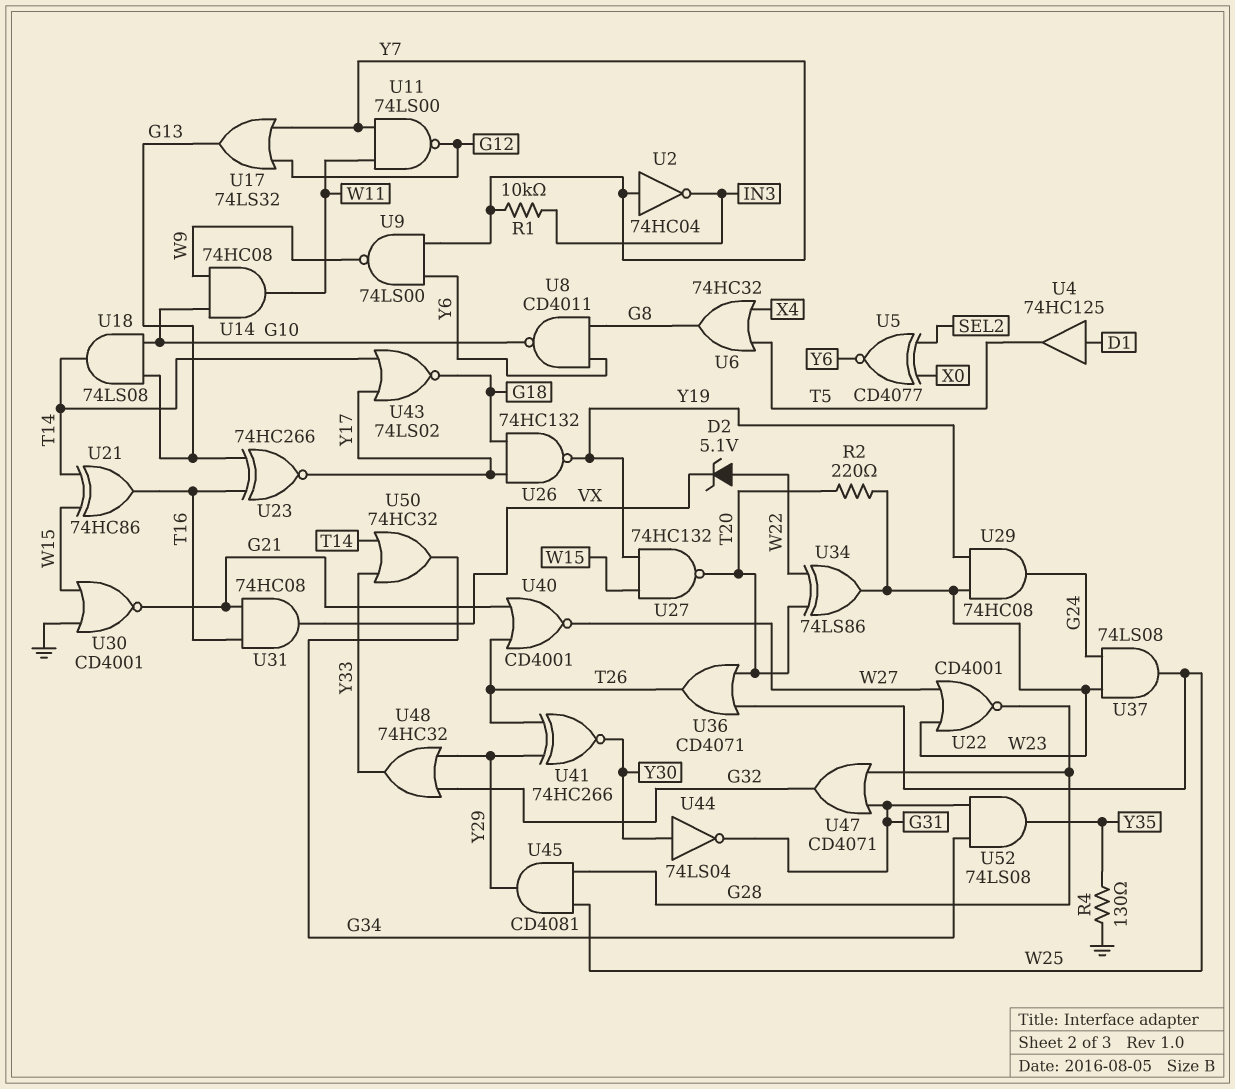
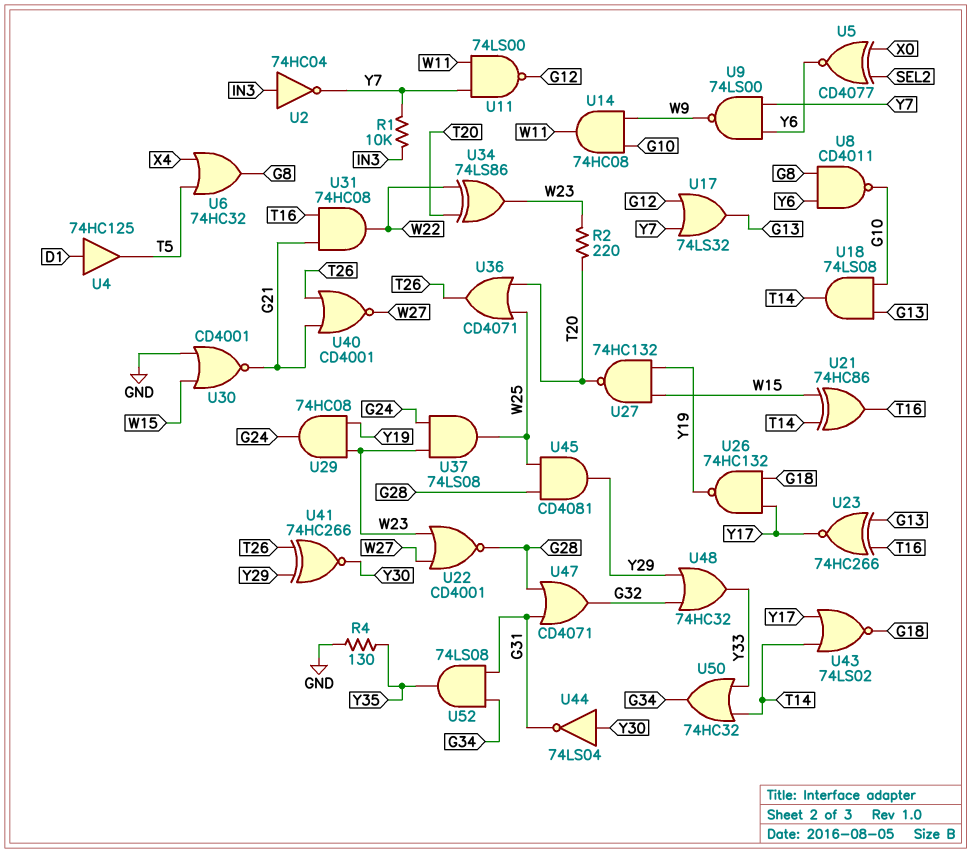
D2: zener 5.1V (A W22, K VX) -> none
U2: NOT 74HC04 (in Y7, out IN3) -> NOT 74HC04 (in IN3, out Y7)
U31: AND 74HC08 (in G21, in T16, out VX) -> AND 74HC08 (in G21, in T16, out W22)

